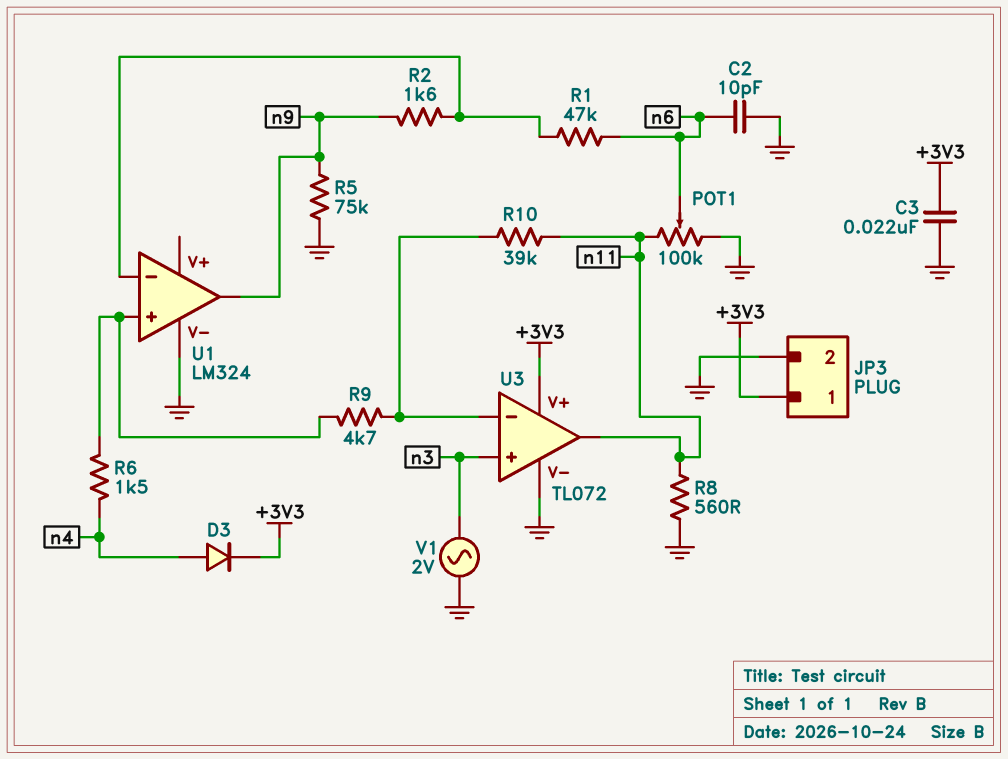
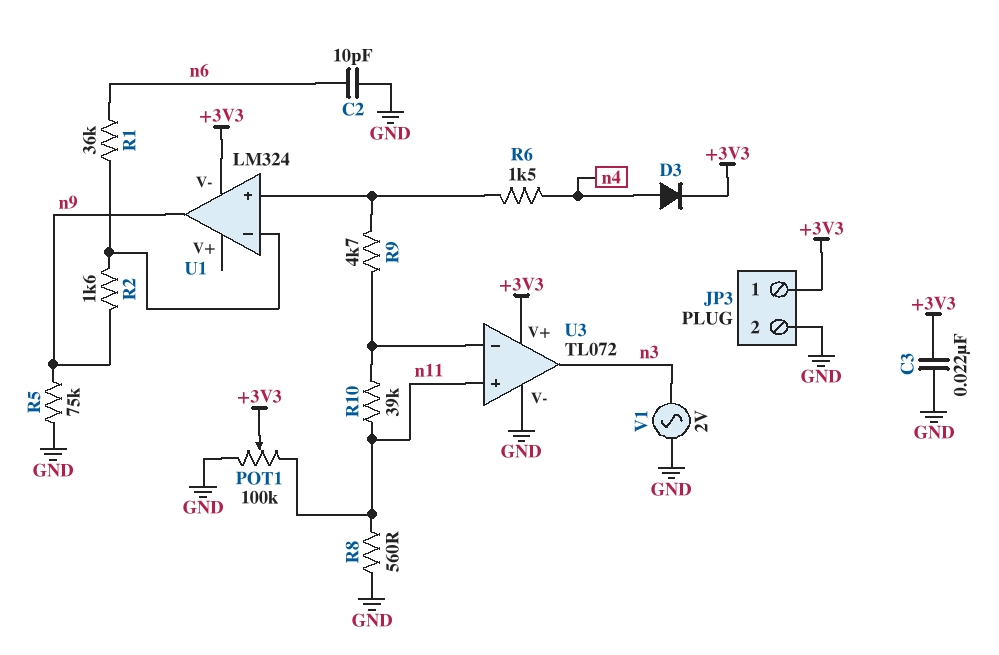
POT1: 100k (GND, n11, wiper n6) -> 100k (GND, n11, wiper +3V3)
R1: 47k (U1/in-, n6) -> 36k (U1/in-, n6)
U1 pin V-: GND -> +3V3
U3 pin in+: n3 -> n11
U3 pin out: n11 -> n3

